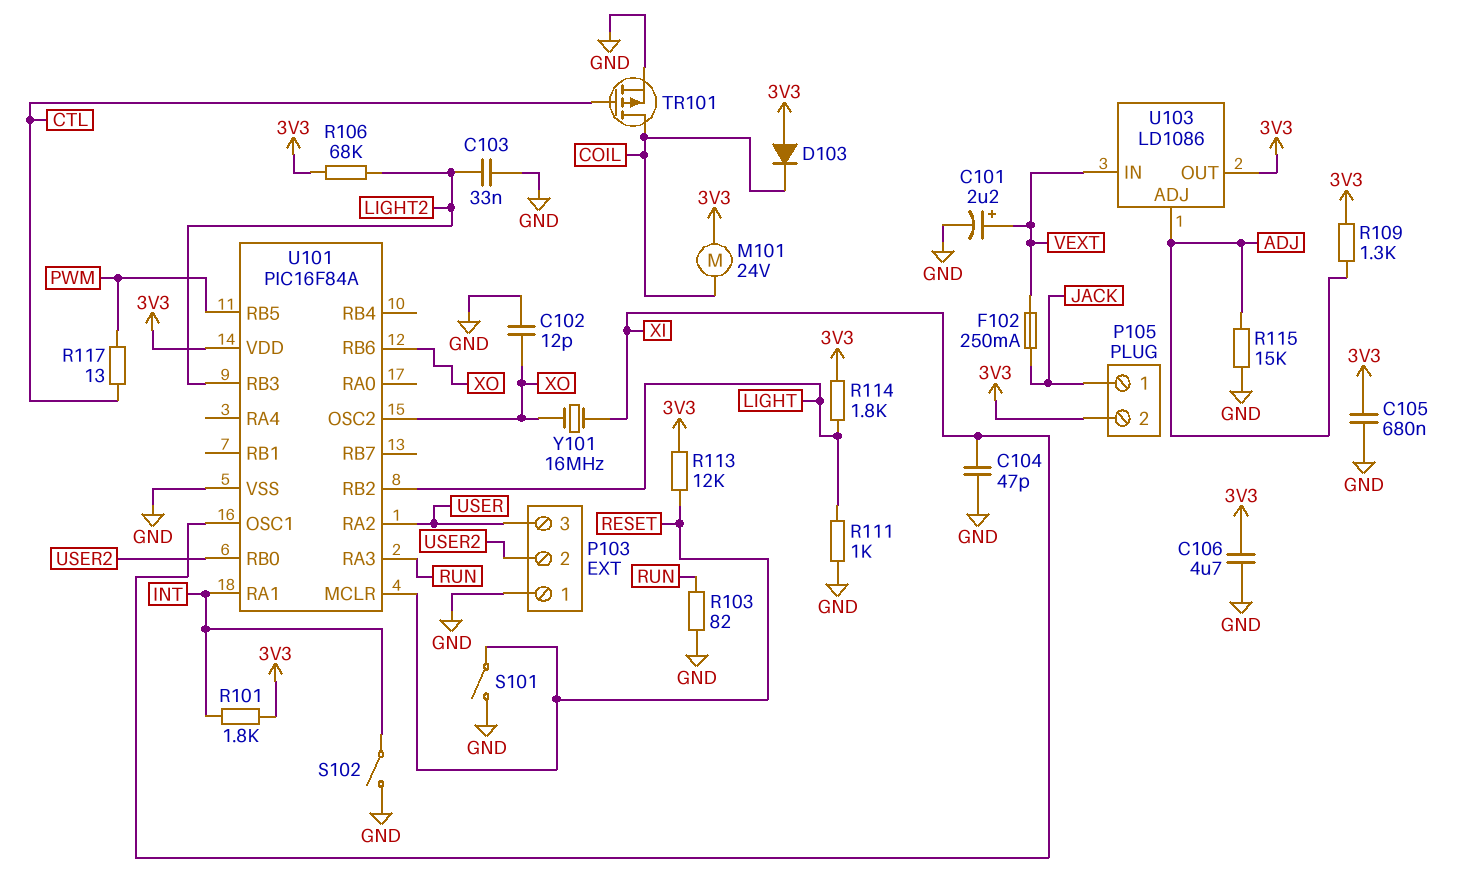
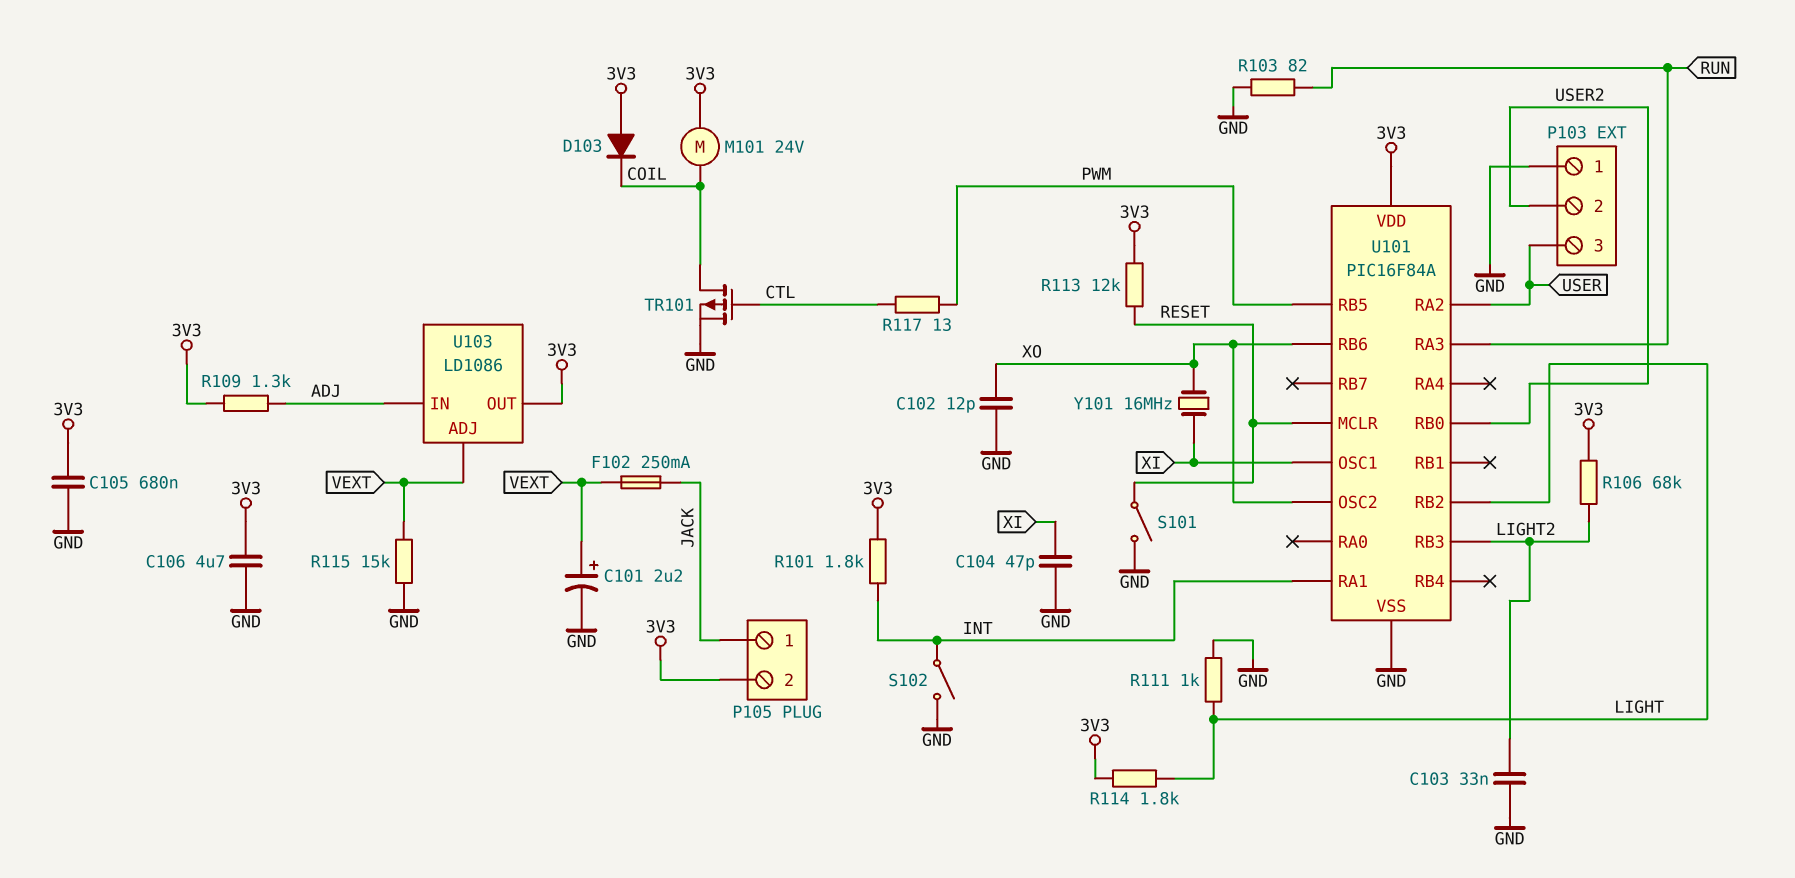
R115: 15k (ADJ, GND) -> 15k (GND, VEXT)
U103 pin ADJ: ADJ -> VEXT
U103 pin IN: VEXT -> ADJ

